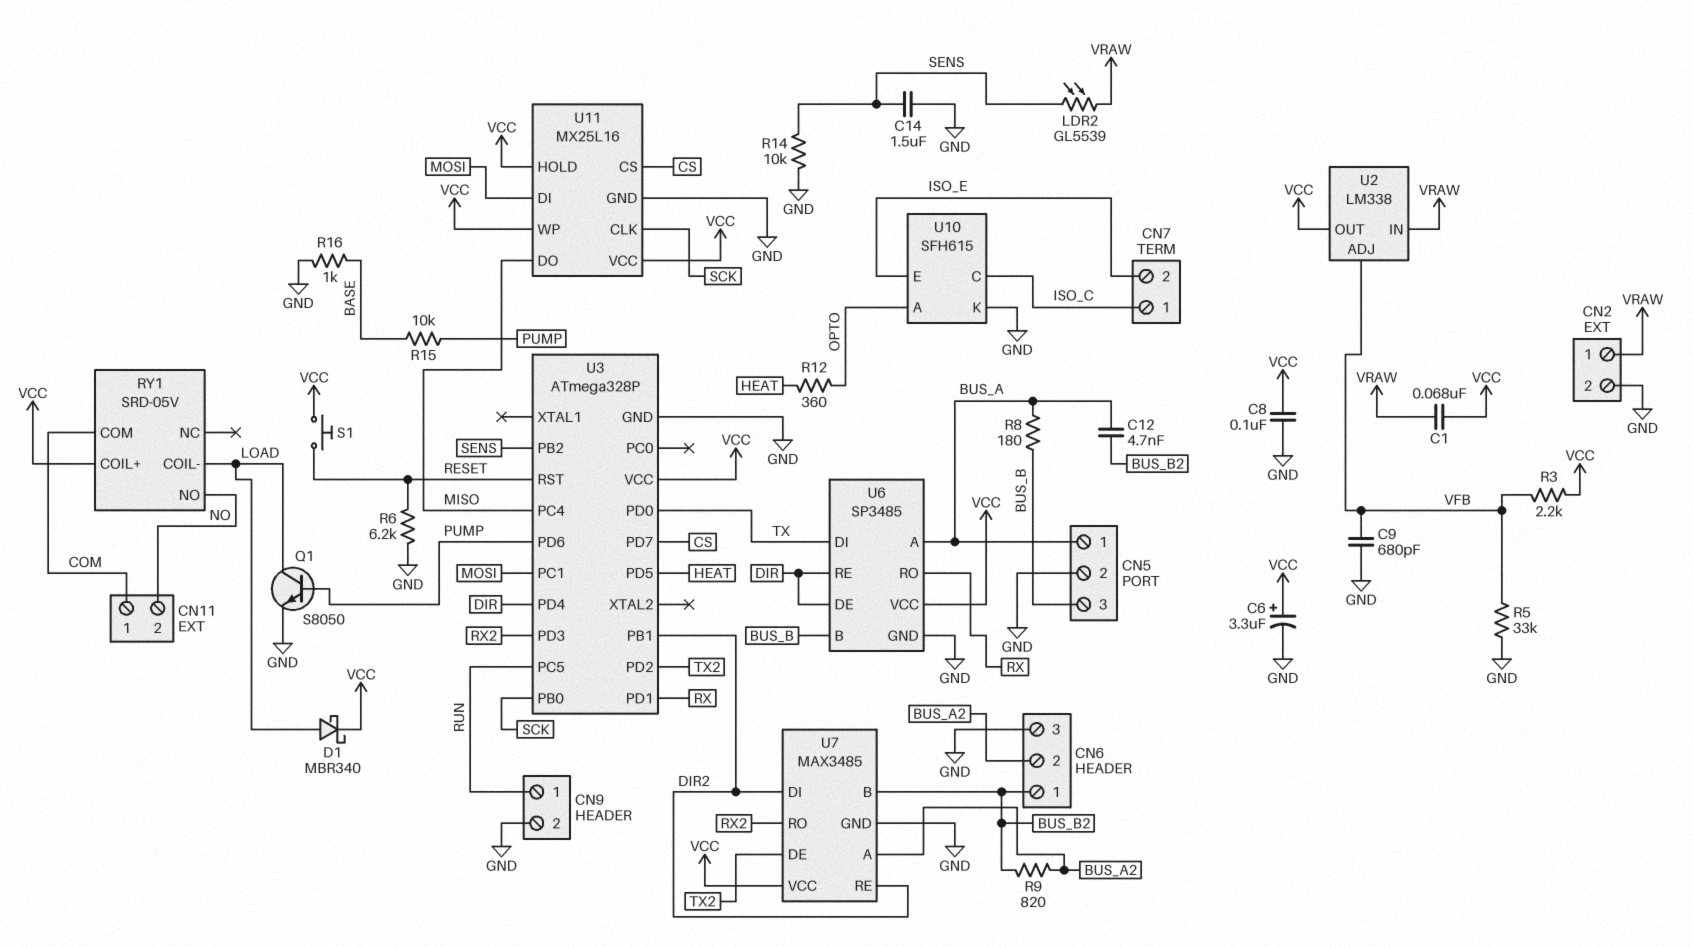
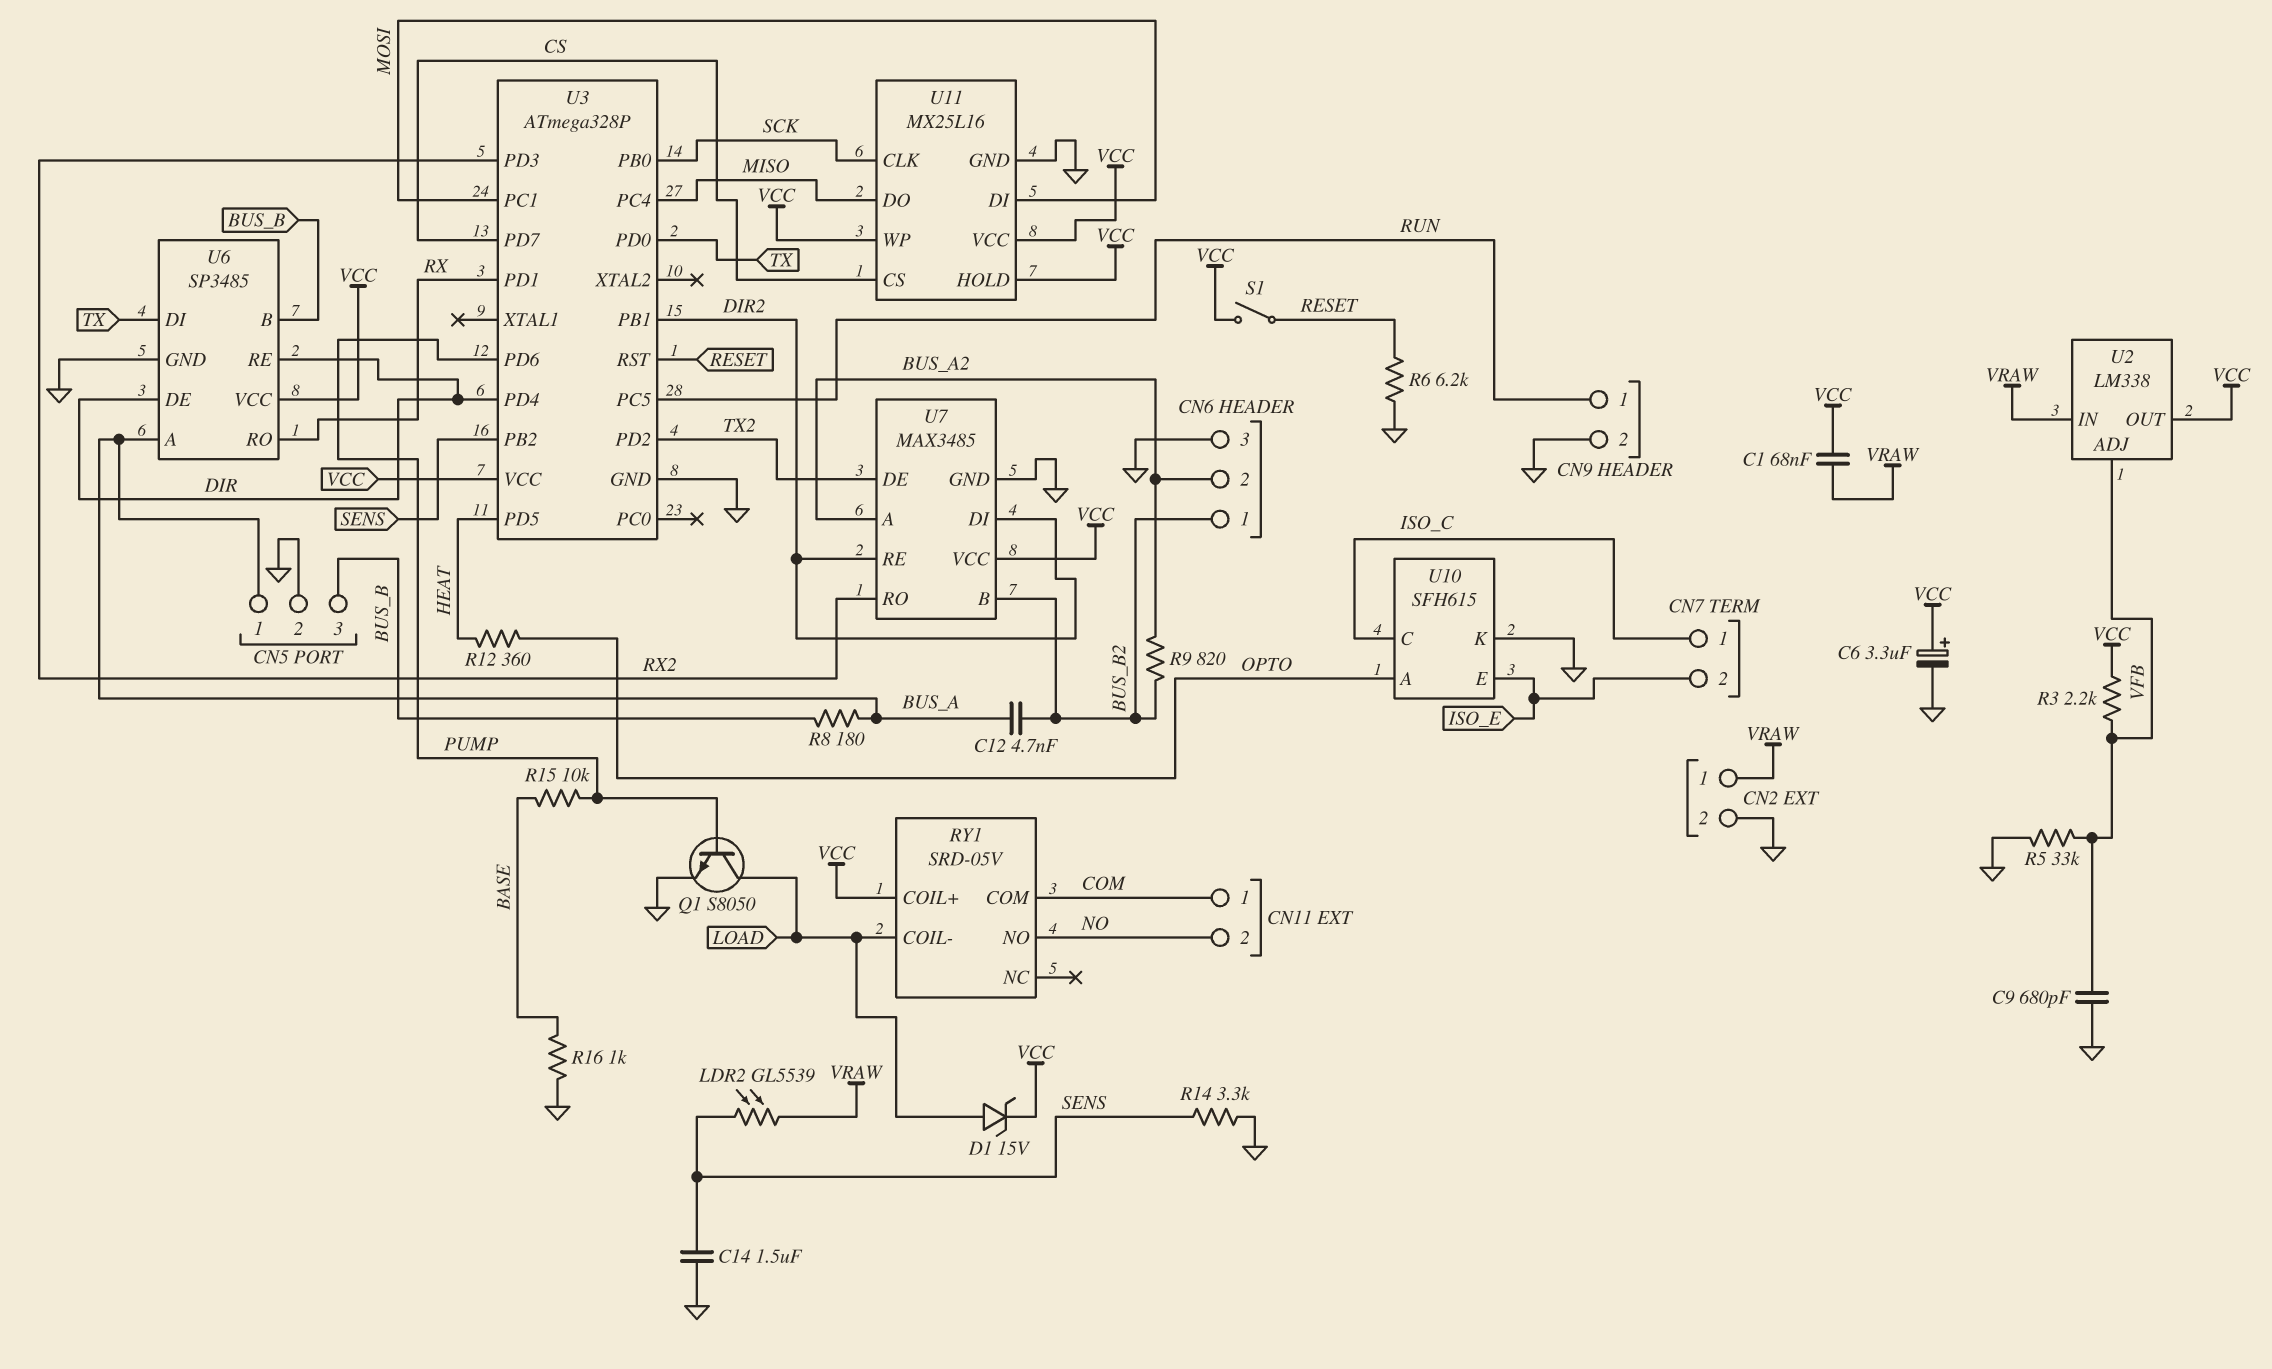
C8: 100nF (GND, VCC) -> none
D1: schottky MBR340 (A LOAD, K VCC) -> zener 15V (A LOAD, K VCC)
R14: 10k (GND, SENS) -> 3.3k (GND, SENS)
S1: button (RESET, VCC) -> switch (RESET, VCC)

